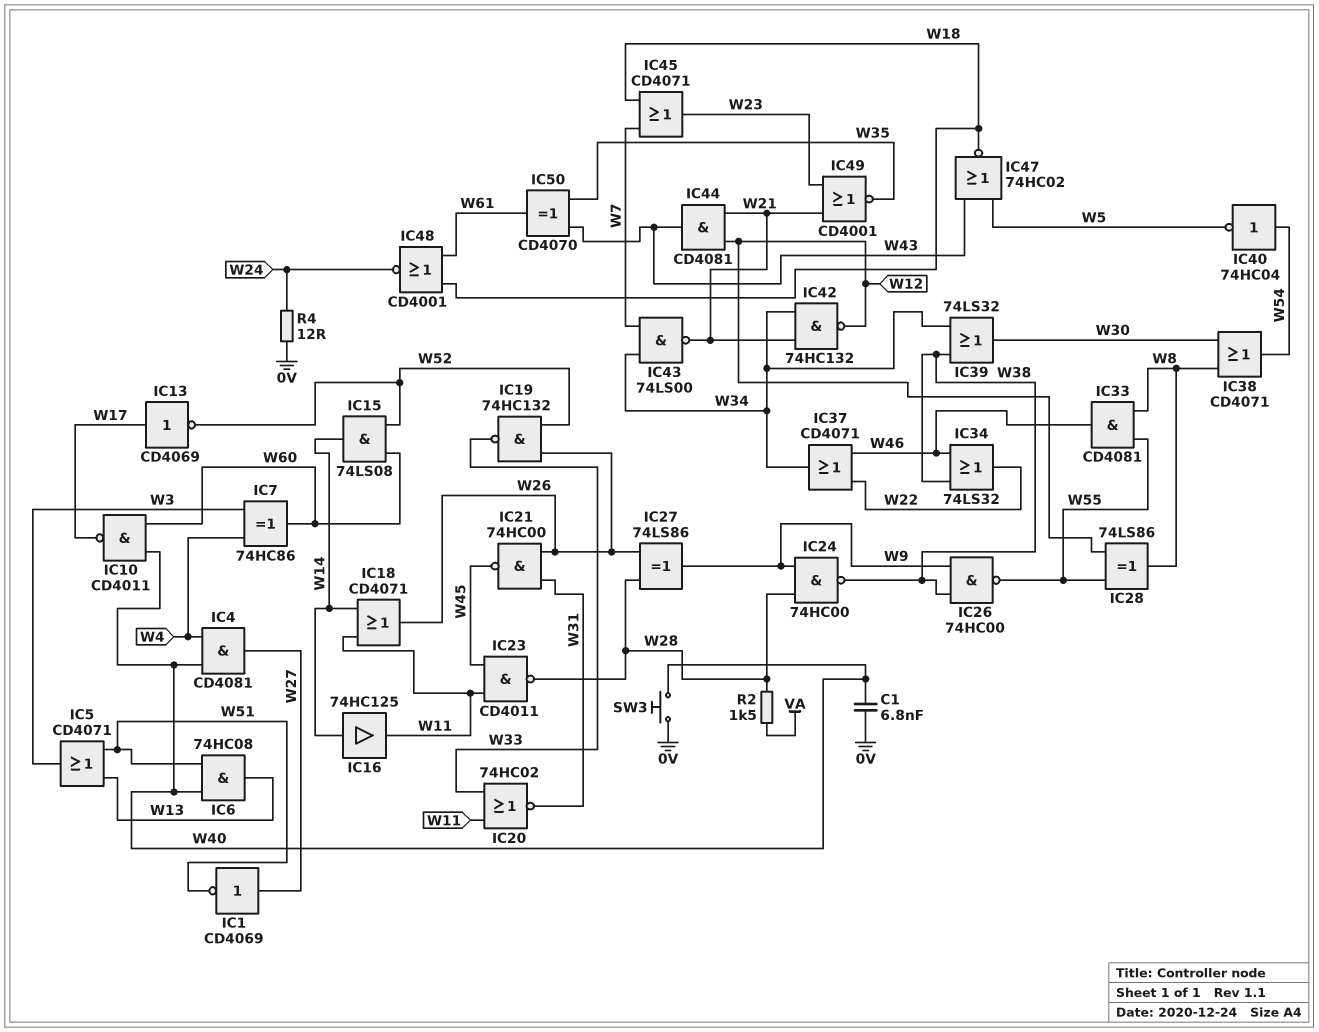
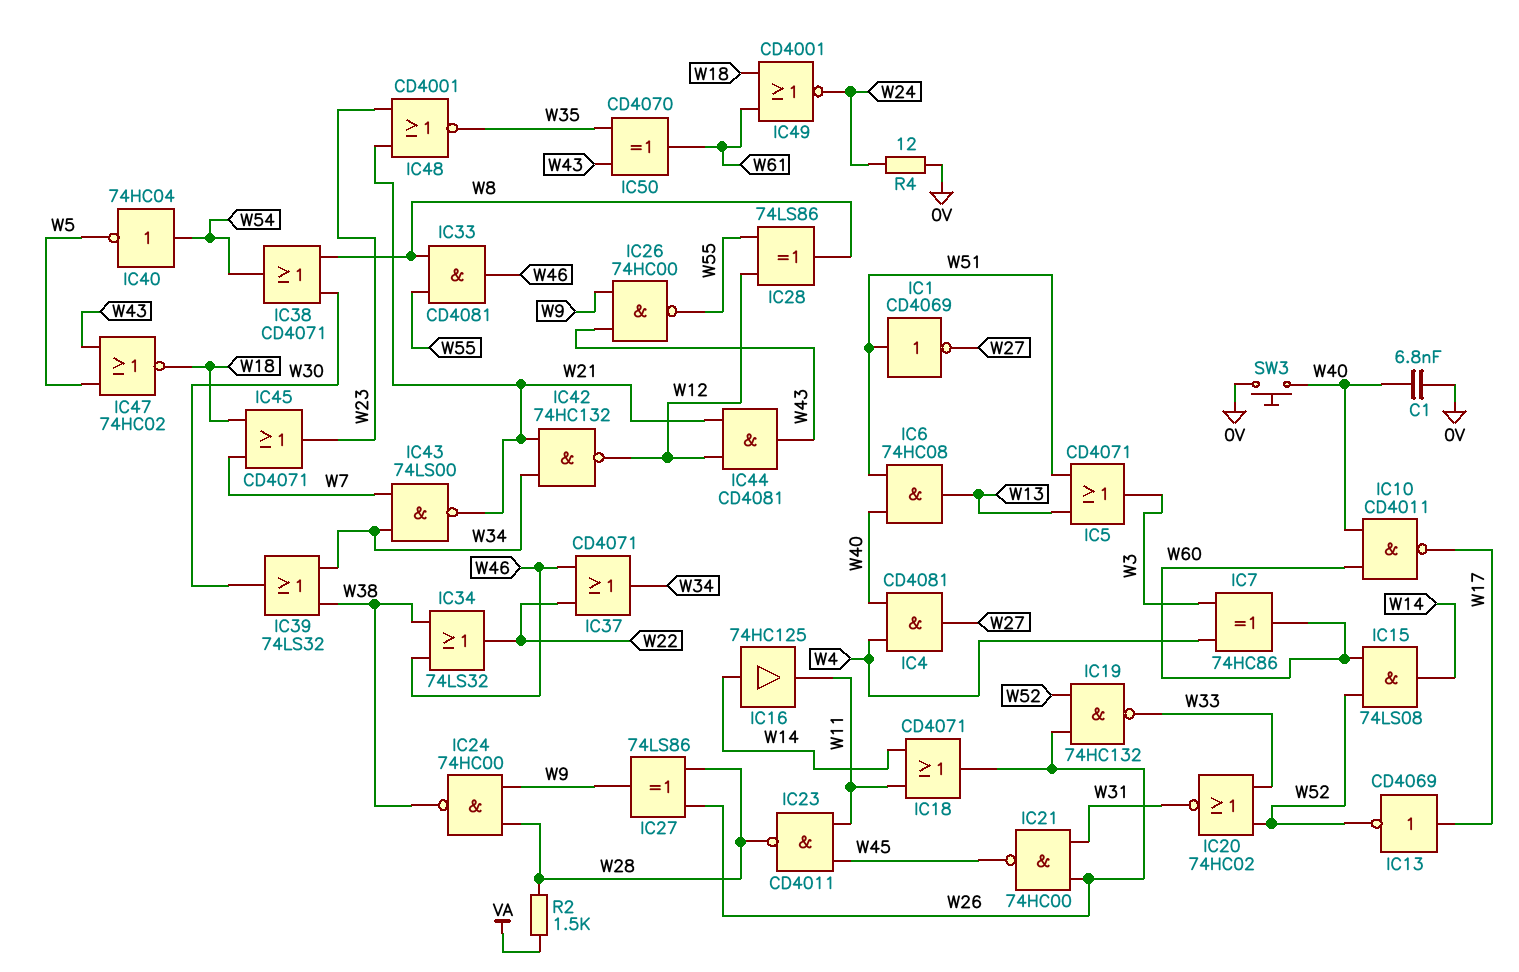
IC1: NOT CD4069 (in W27, out W51) -> NOT CD4069 (in W51, out W27)
IC20: NOR 74HC02 (in W11, in W33, out W31) -> NOR 74HC02 (in W33, in W52, out W31)
IC26: NAND 74HC00 (in W9, in W38, out W55) -> NAND 74HC00 (in W9, in W43, out W55)
IC48: NOR CD4001 (in W18, in W61, out W24) -> NOR CD4001 (in W21, in W23, out W35)
IC49: NOR CD4001 (in W21, in W23, out W35) -> NOR CD4001 (in W18, in W61, out W24)

